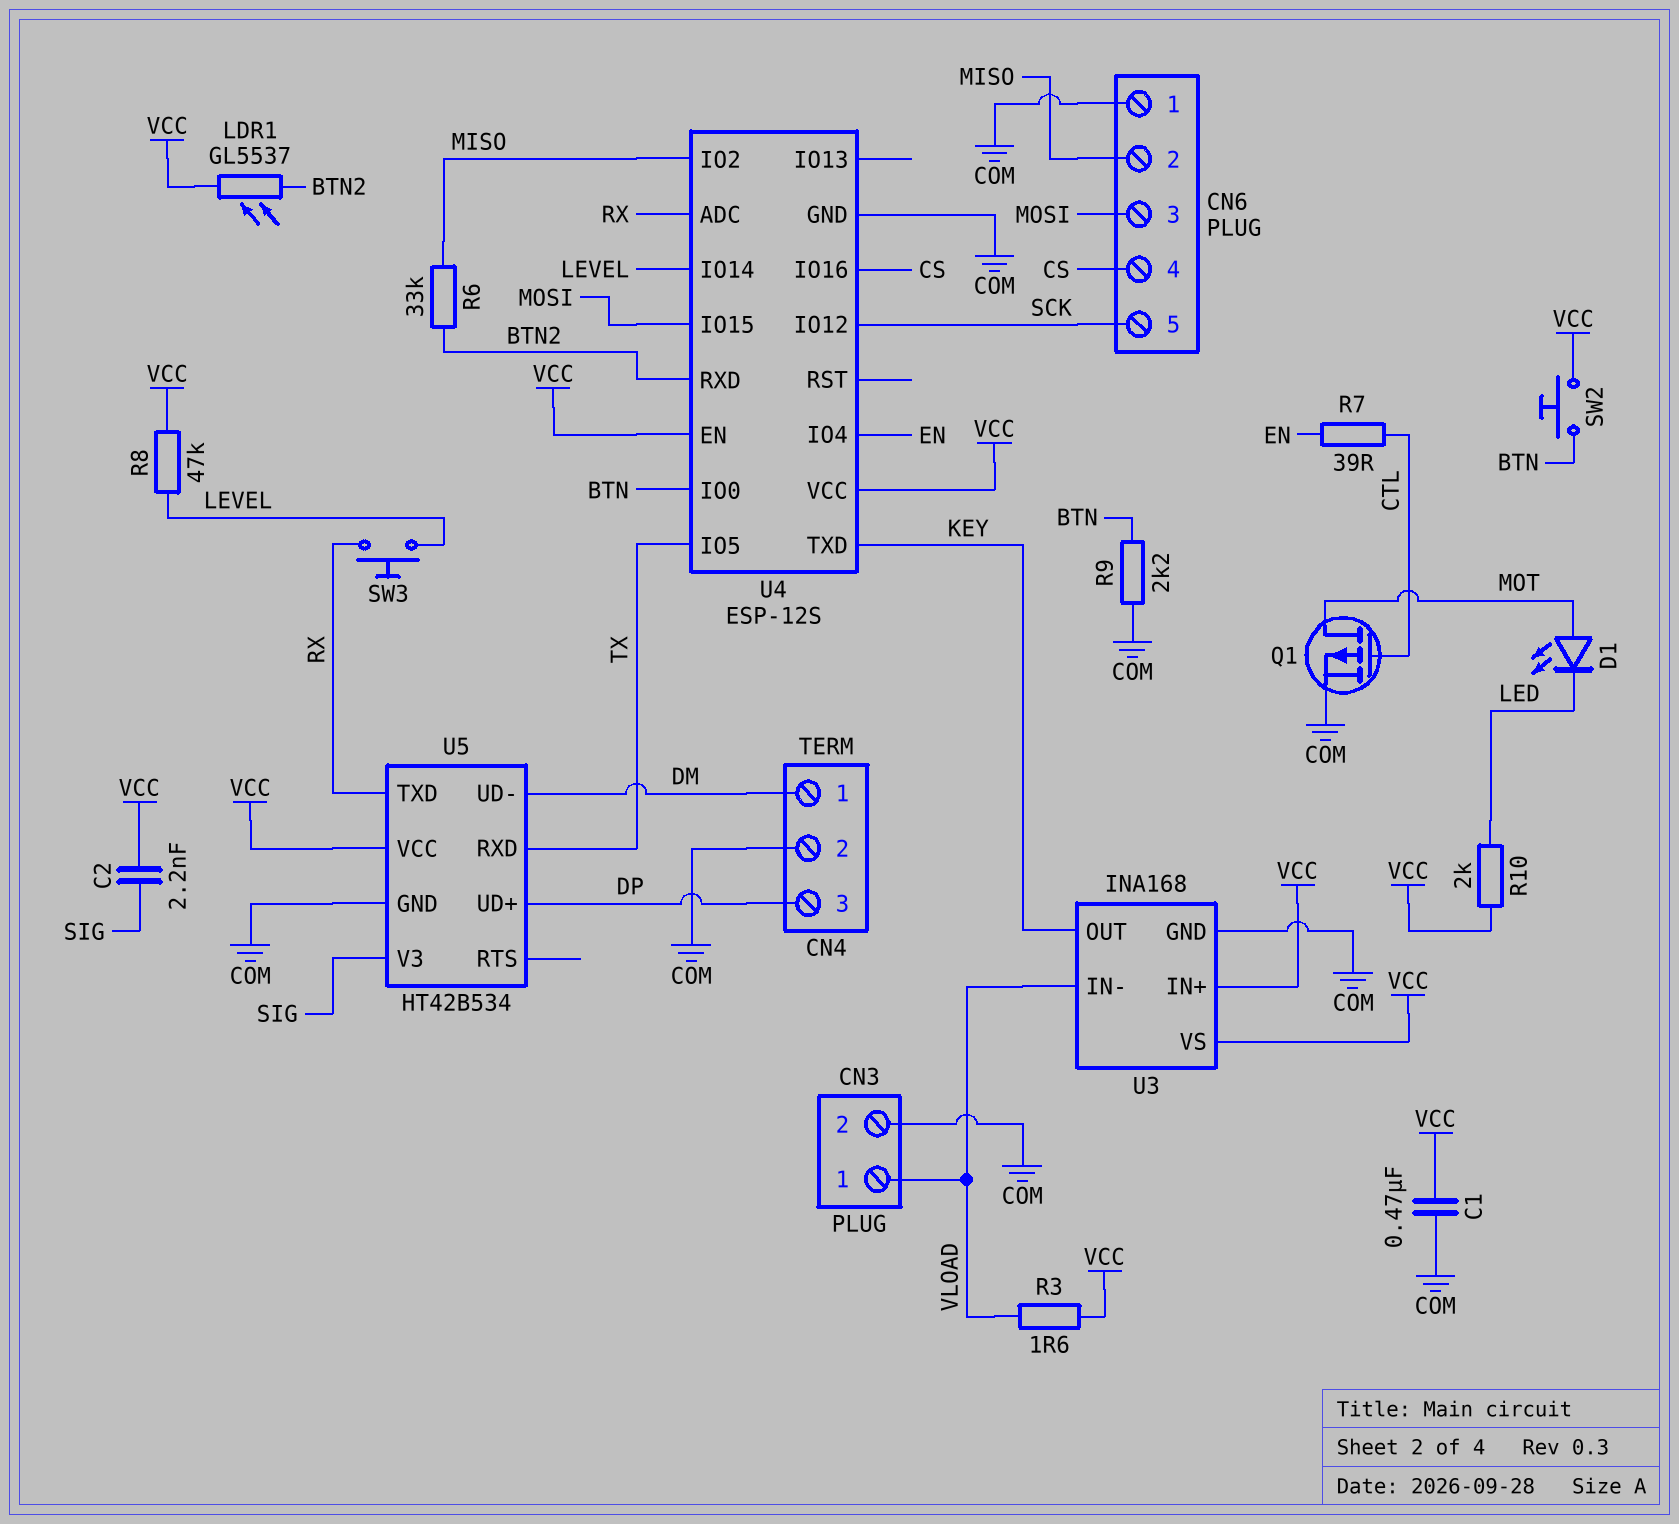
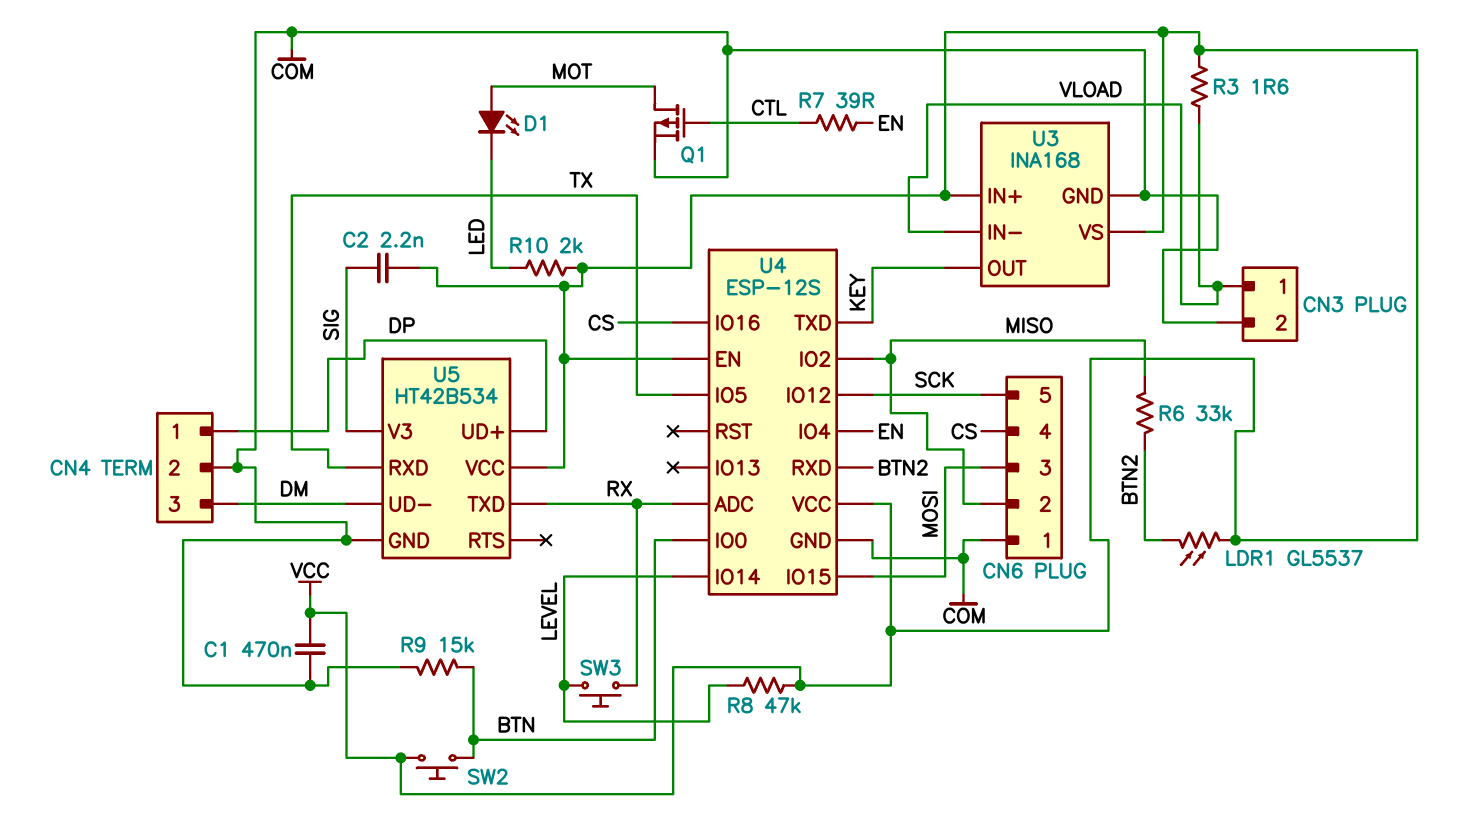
CN4 pin 1: DM -> DP
CN4 pin 3: DP -> DM
R9: 2.2k (BTN, COM) -> 15k (BTN, COM)

